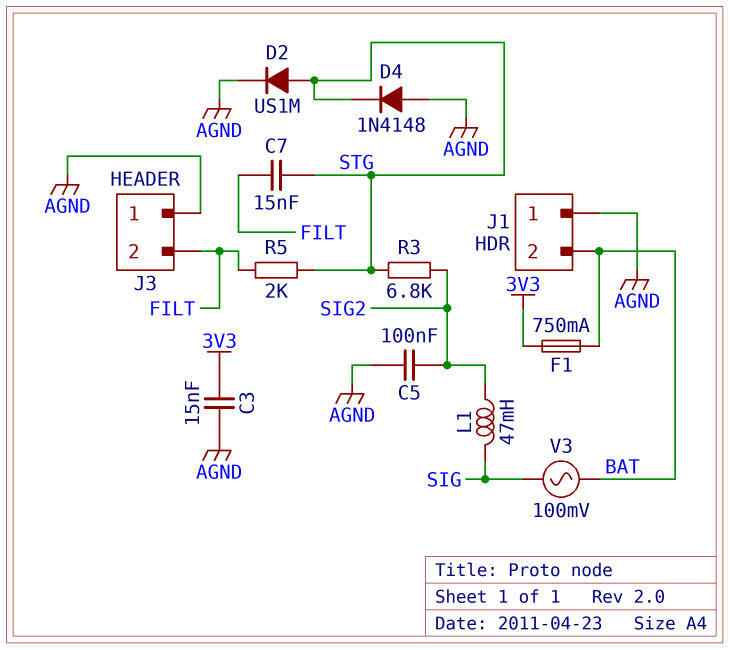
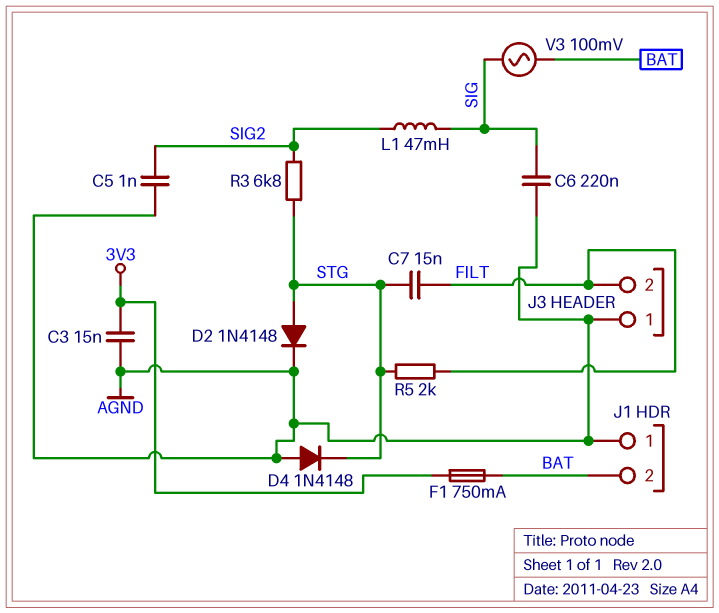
C5: 100nF (AGND, SIG2) -> 1nF (AGND, SIG2)
C6: none -> 220nF (AGND, SIG)
D2: diode US1M (A STG, K AGND) -> diode 1N4148 (A STG, K AGND)

